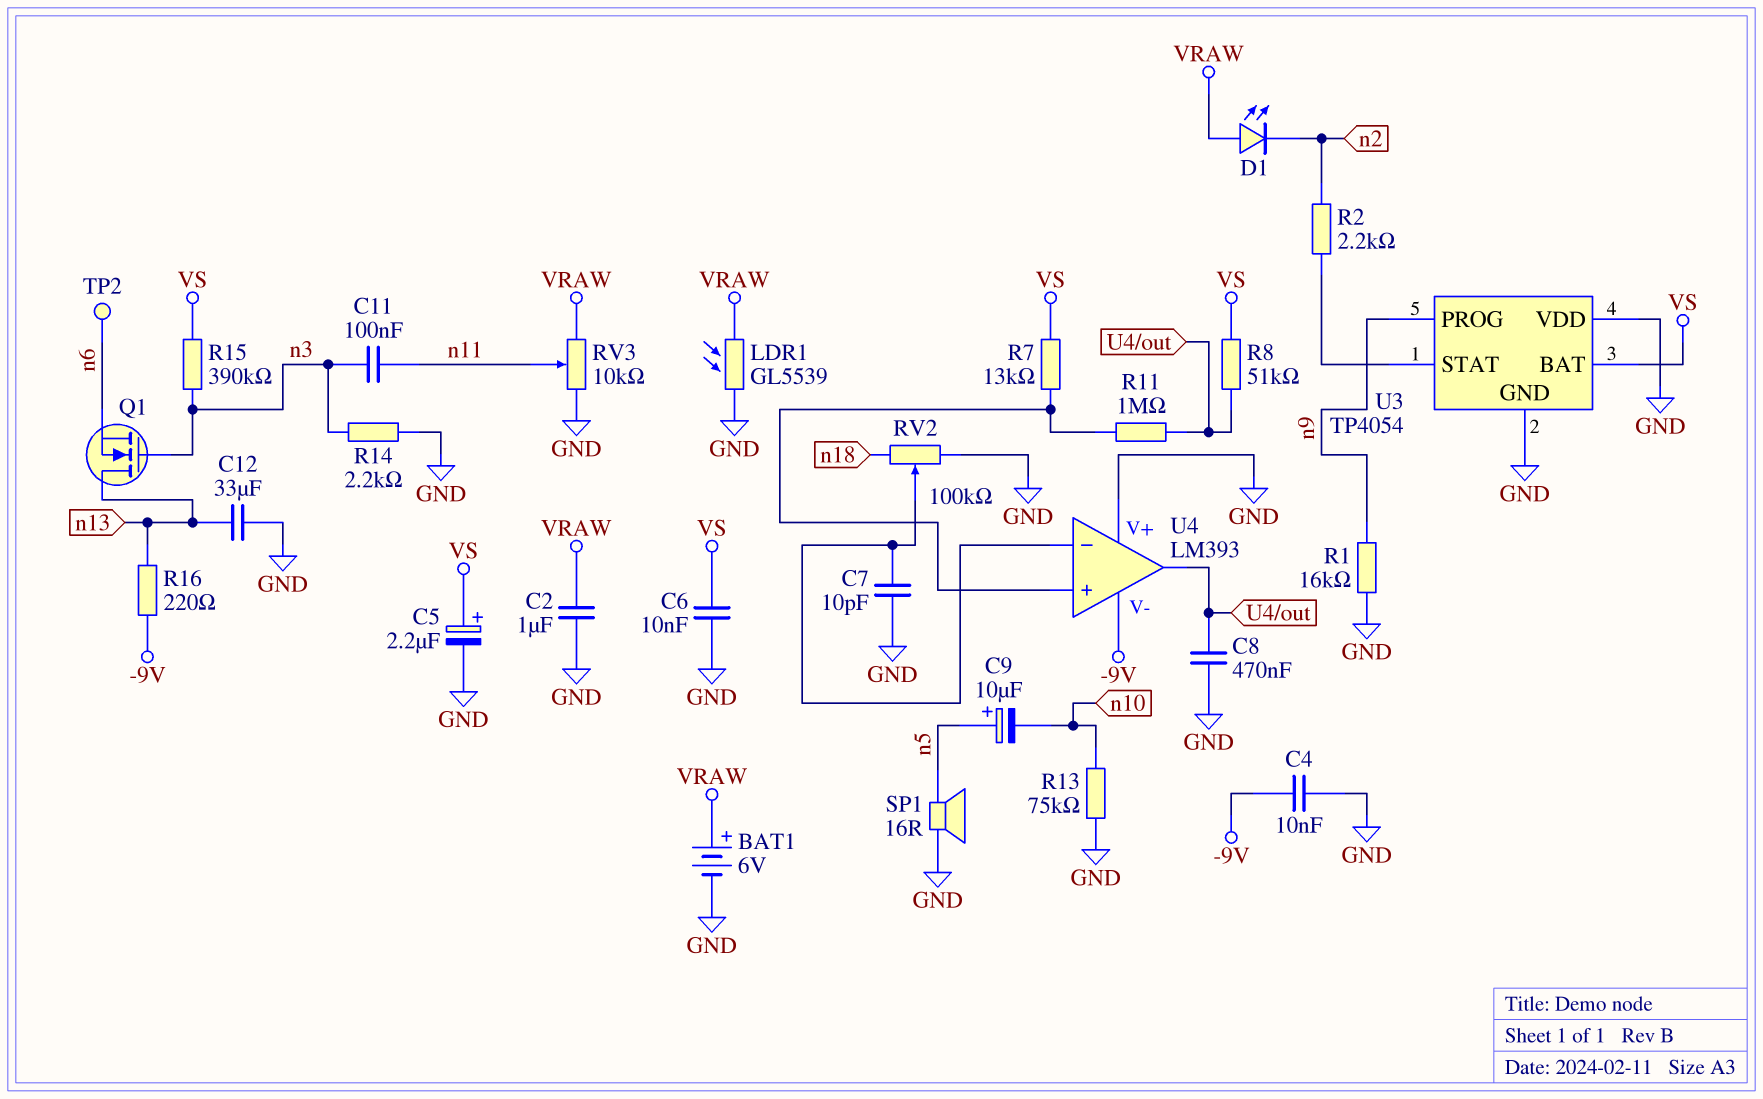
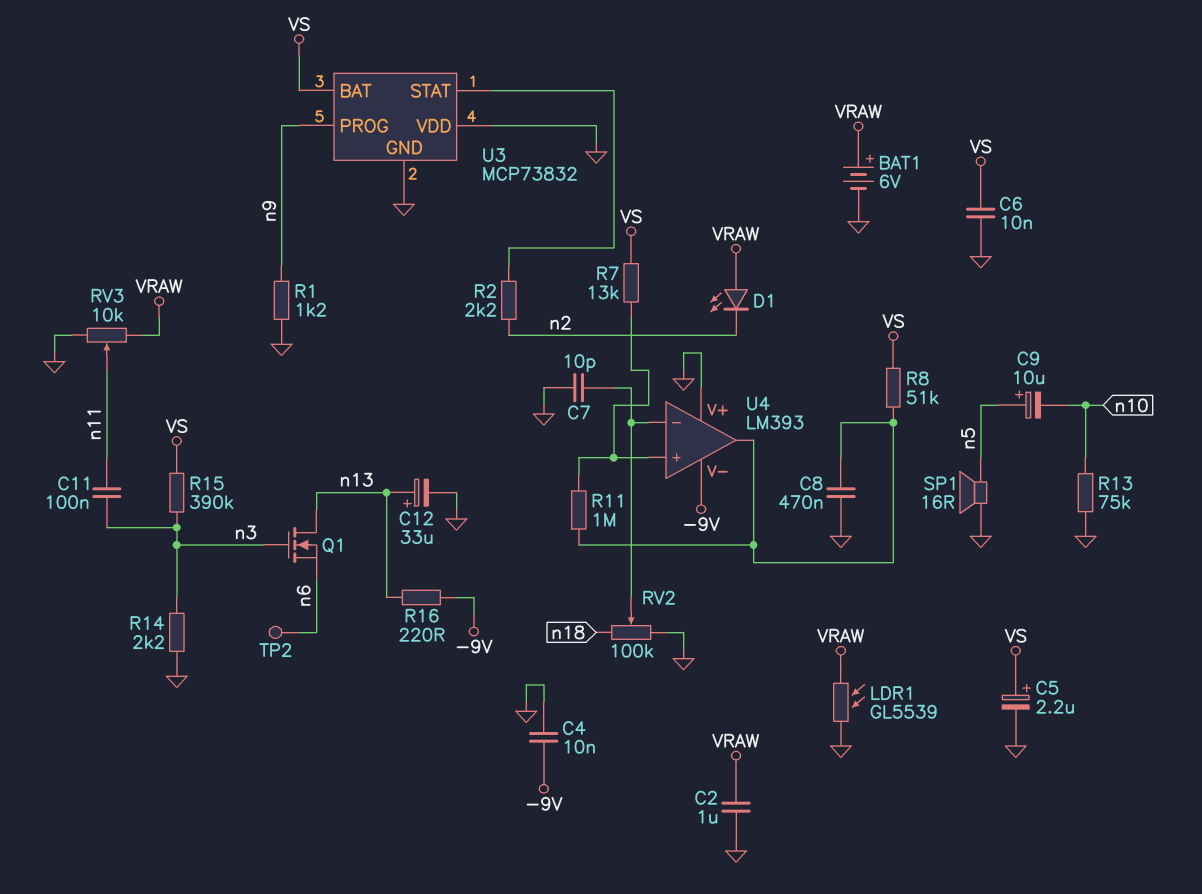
C12: 33uF (GND, n13) -> 33uF (plus n13, minus GND)
R1: 16k (GND, n9) -> 1.2k (GND, n9)
U3: TP4054 -> MCP73832

